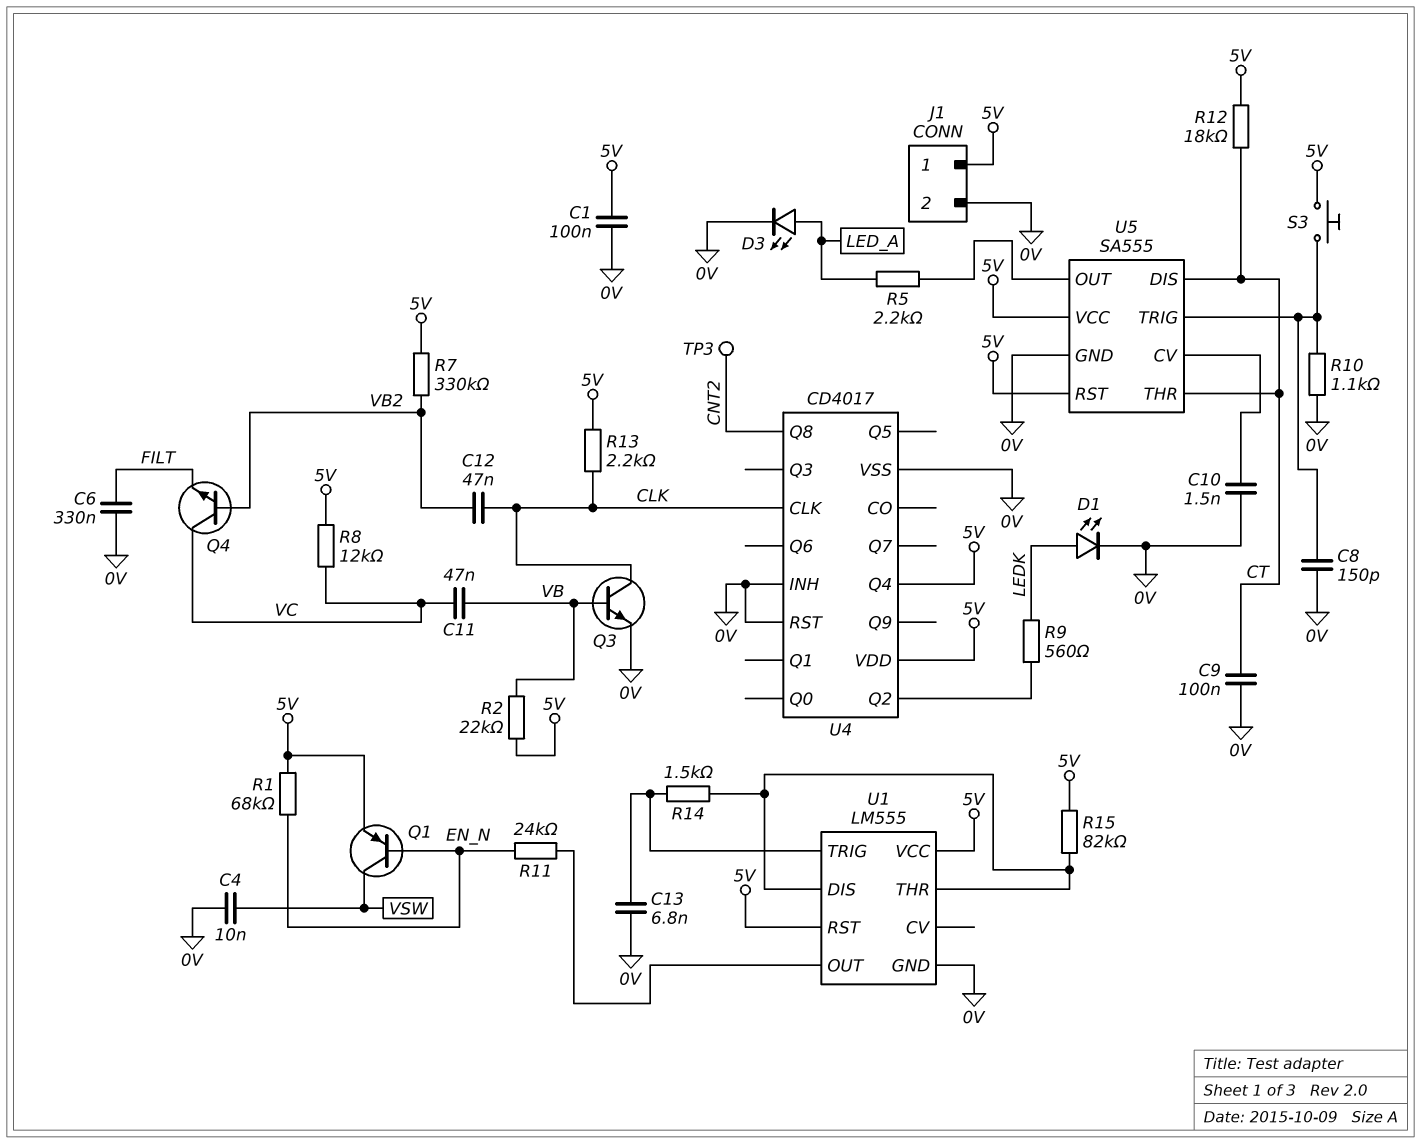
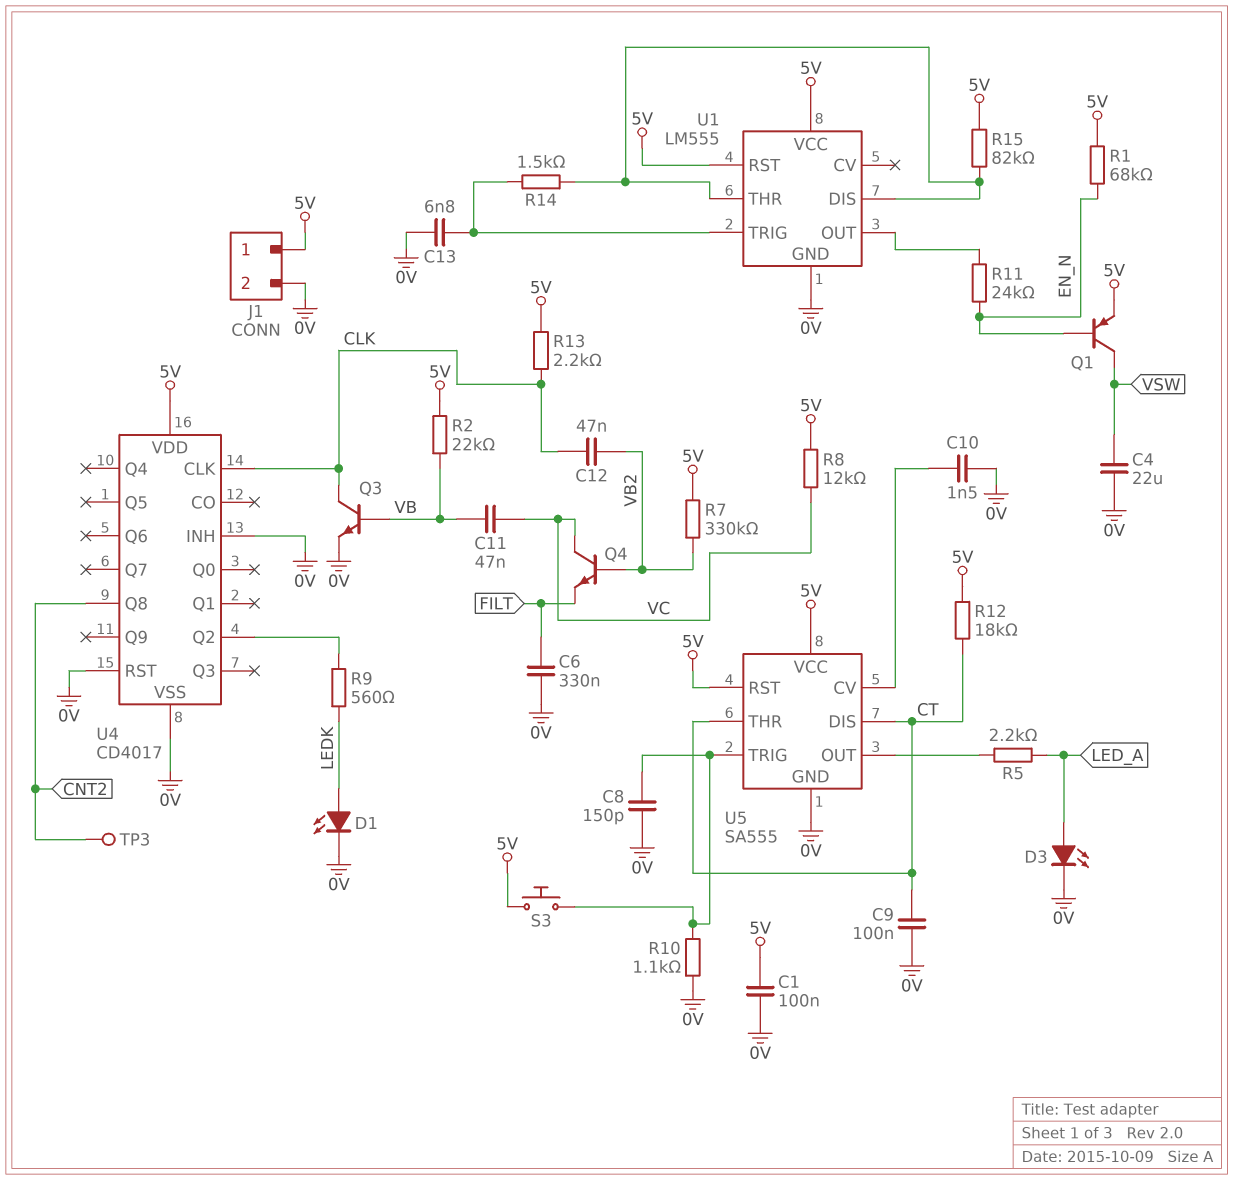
C4: 10nF (0V, VSW) -> 22uF (0V, VSW)
U4 pin Q4: 5V -> none

